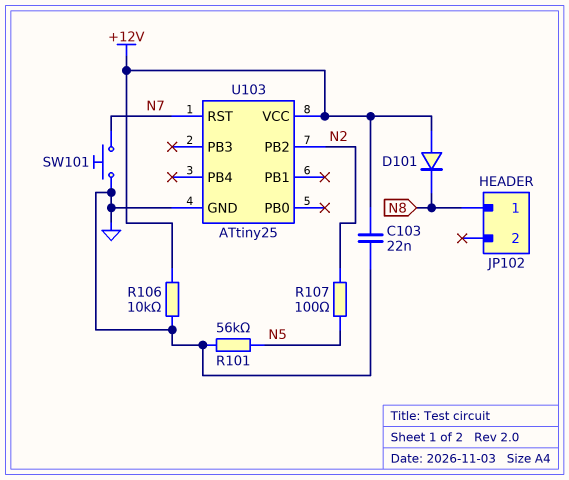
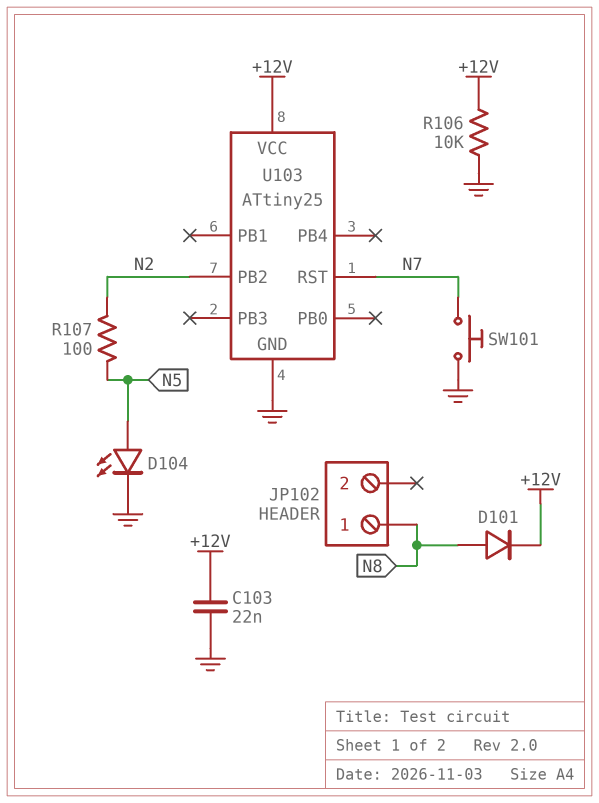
D101: diode (A +12V, K N8) -> diode (A N8, K +12V)
D104: none -> LED (A N5, K GND)
R101: 56k (GND, N5) -> none

